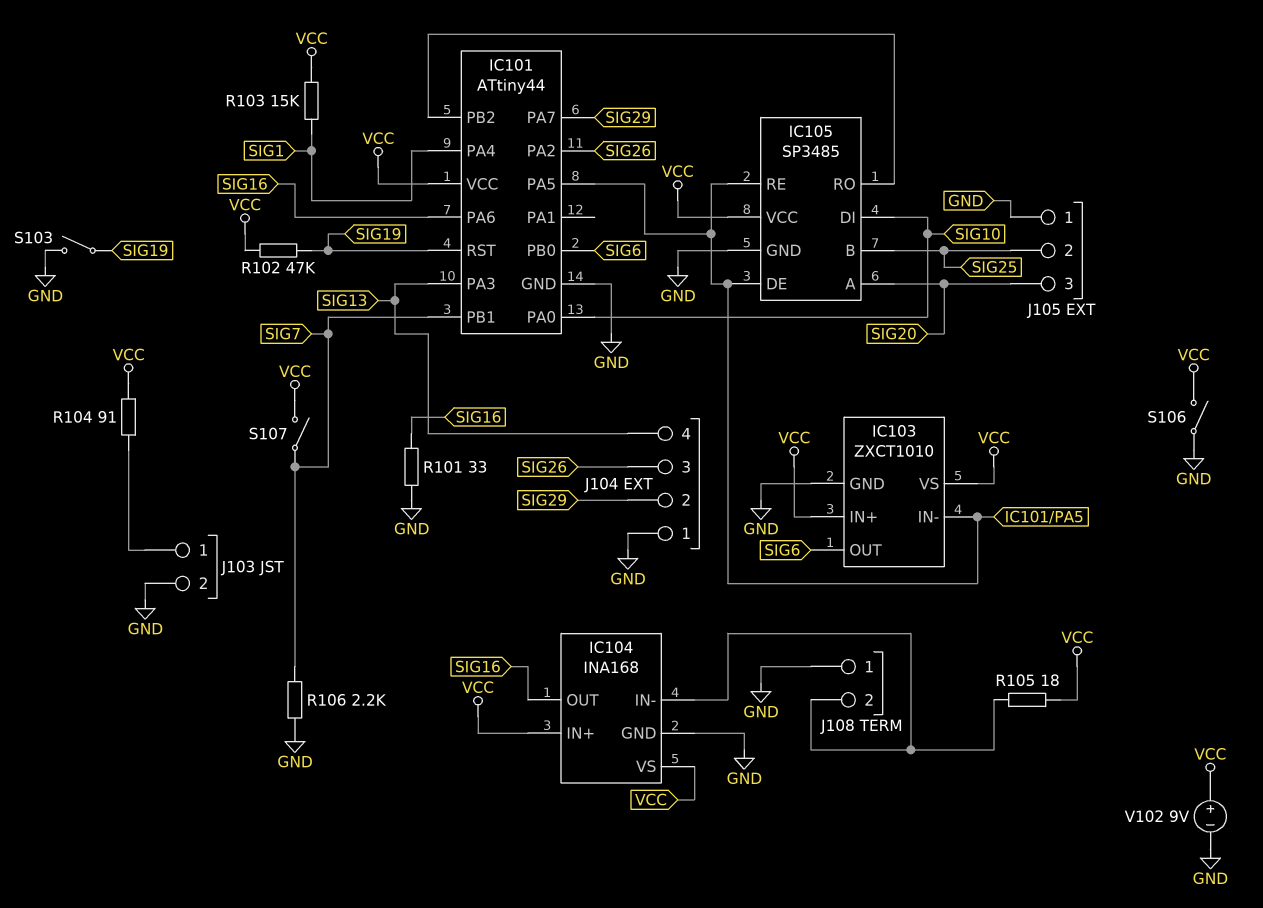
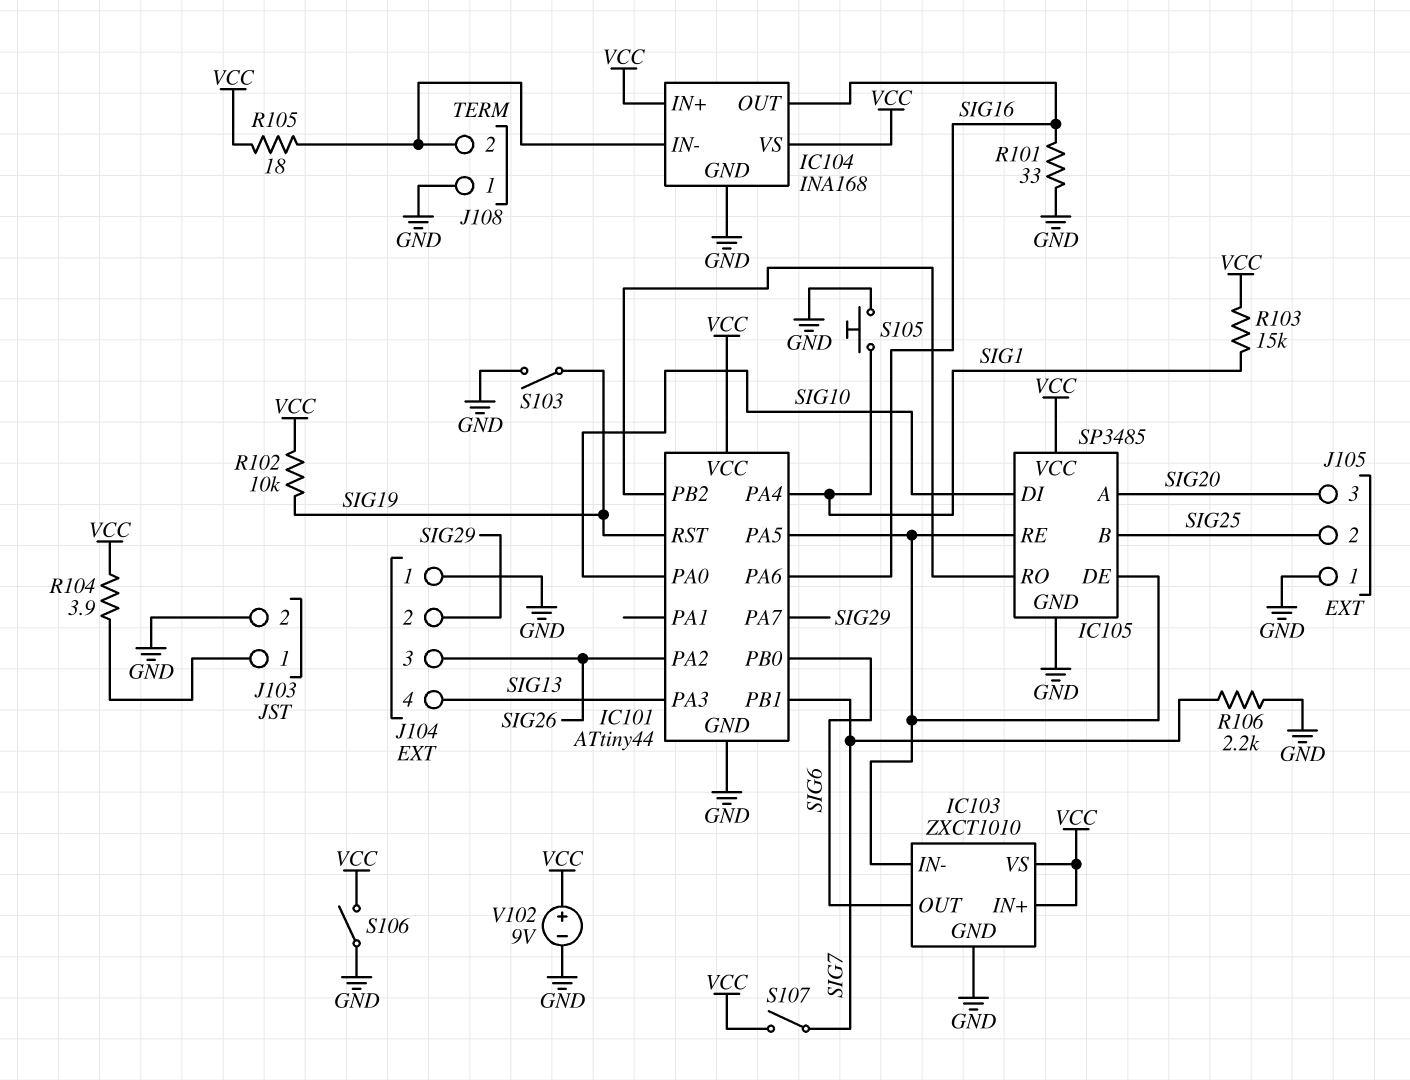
R102: 47k (SIG19, VCC) -> 10k (SIG19, VCC)
R104: 91 (J103/1, VCC) -> 3.9 (J103/1, VCC)
S105: none -> button (GND, SIG1)

